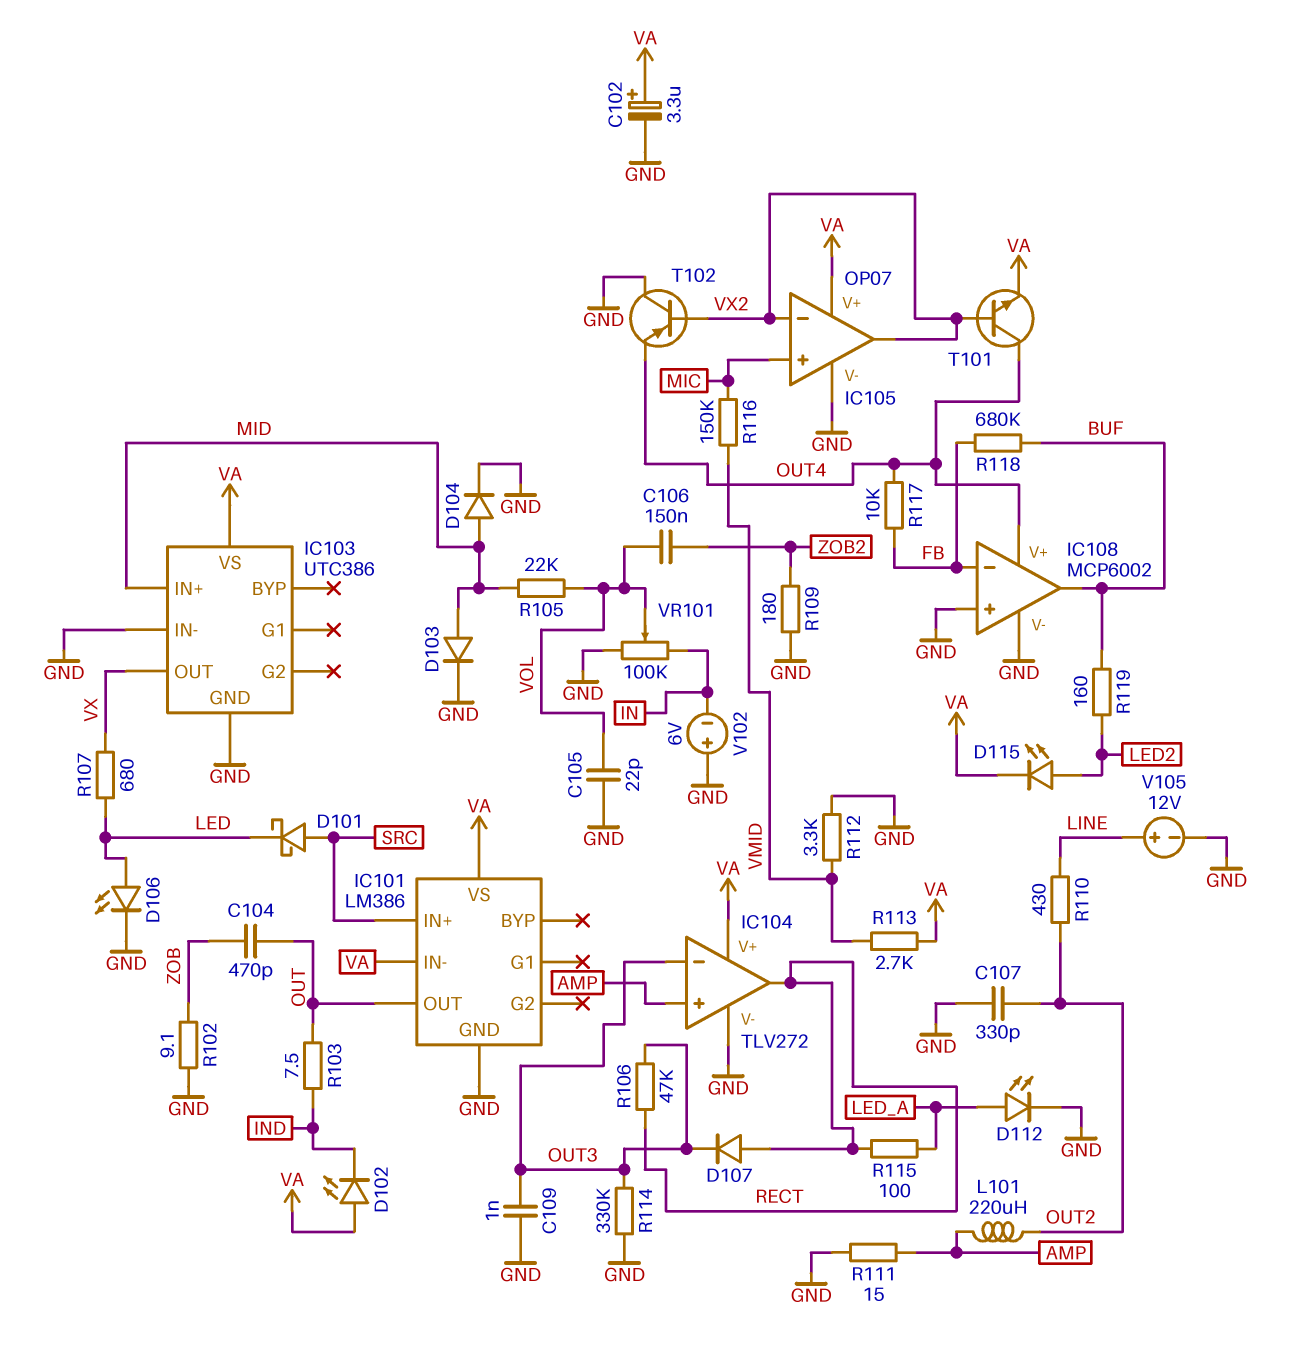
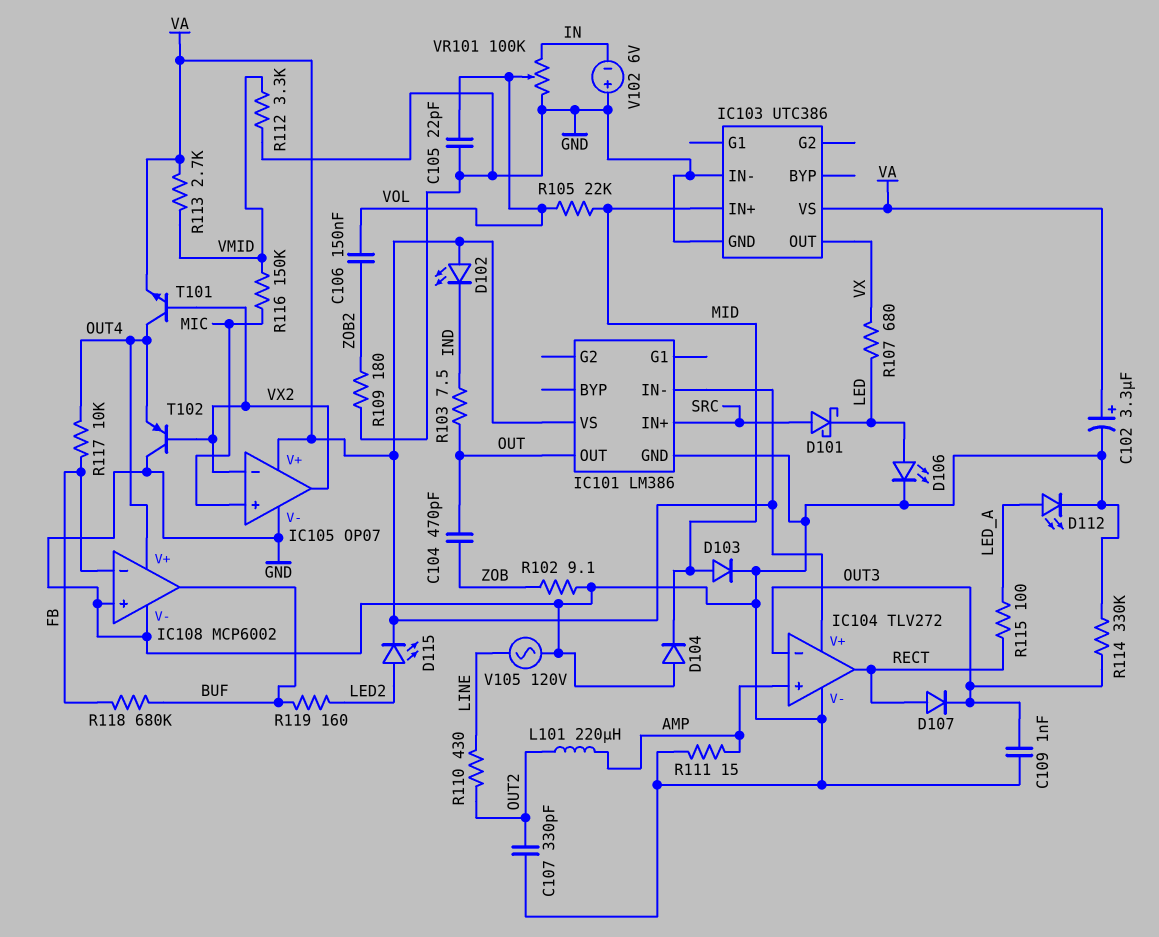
D104: diode (A MID, K GND) -> diode (A GND, K MID)
R106: 47k (OUT3, RECT) -> none
V105: 12V (plus LINE, minus GND) -> AC 120V (GND, LINE)

